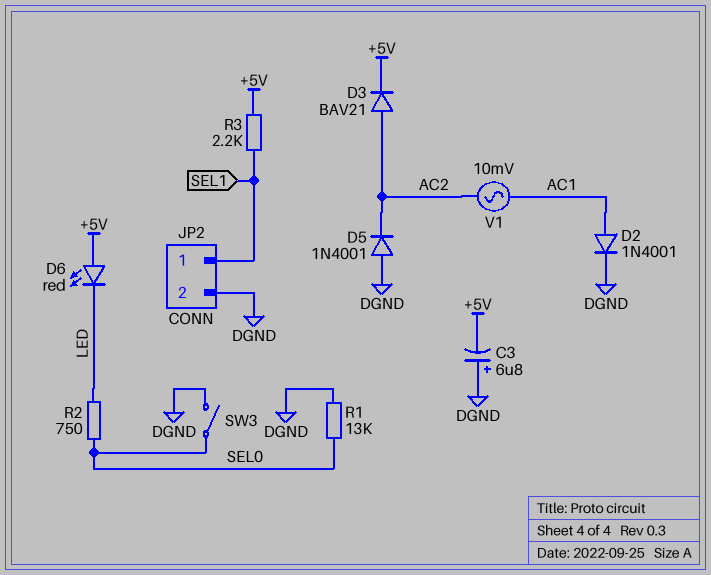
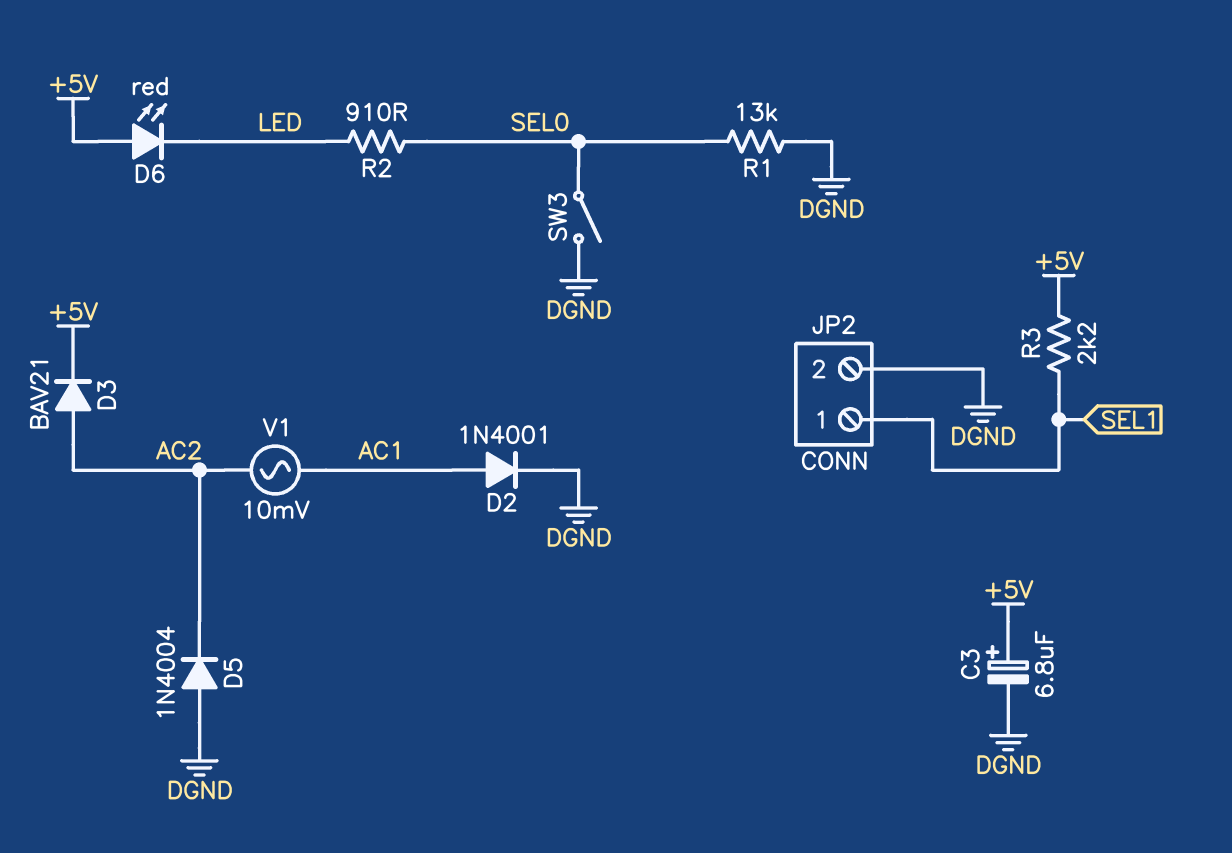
C3: 6.8uF (plus DGND, minus +5V) -> 6.8uF (plus +5V, minus DGND)
D5: diode 1N4001 (A DGND, K AC2) -> diode 1N4004 (A DGND, K AC2)
R2: 750 (LED, SEL0) -> 910 (LED, SEL0)

